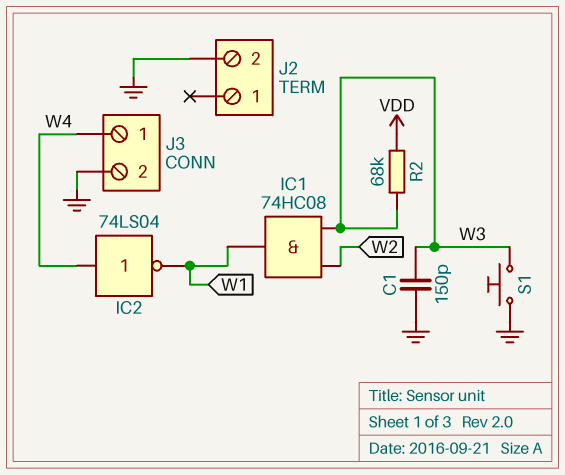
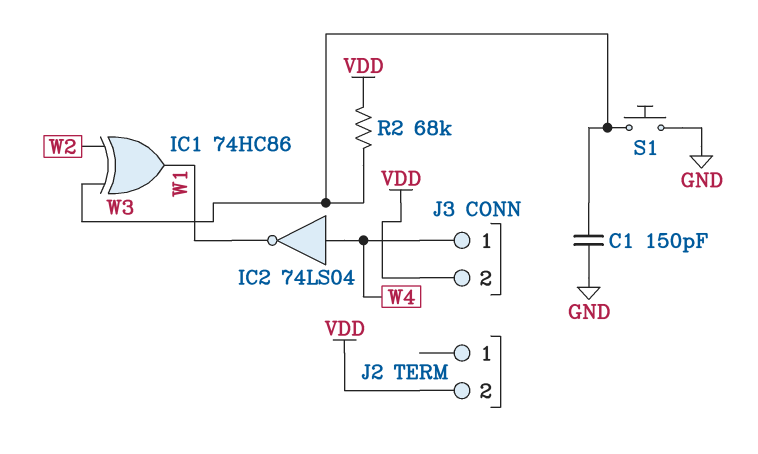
IC1: AND 74HC08 (in W2, in W3, out W1) -> XOR 74HC86 (in W2, in W3, out W1)
J2 pin 2: GND -> VDD
J3 pin 2: GND -> VDD

